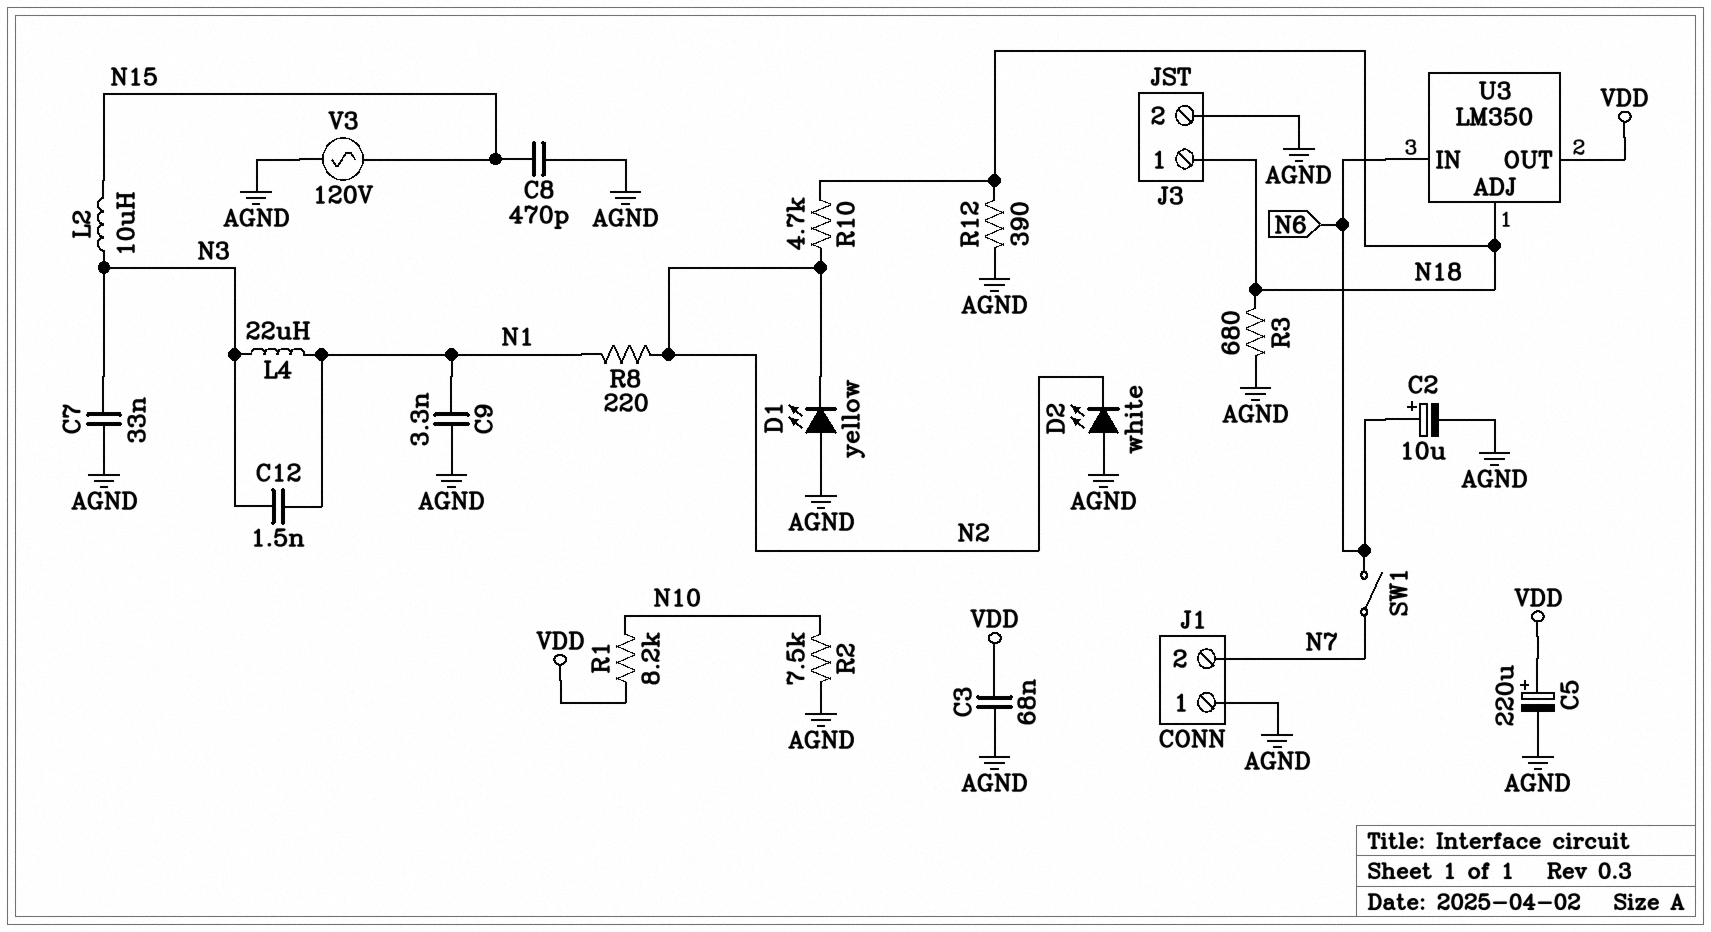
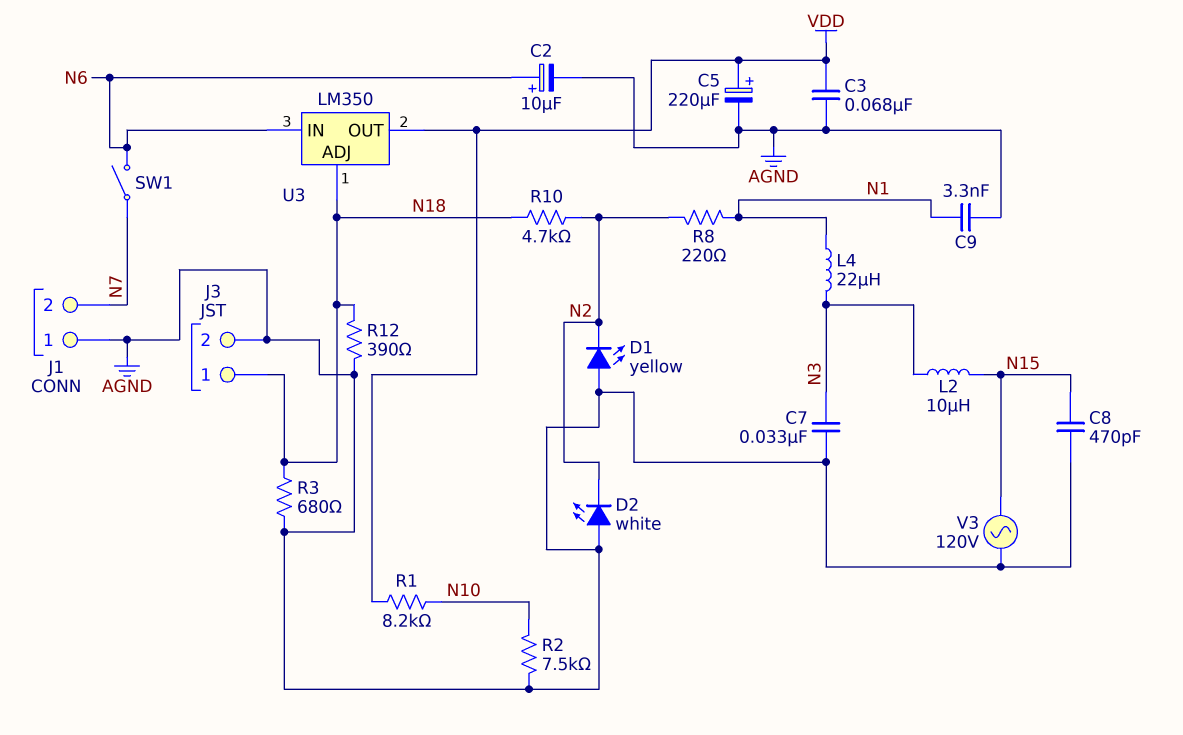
C12: 1.5nF (N1, N3) -> none

